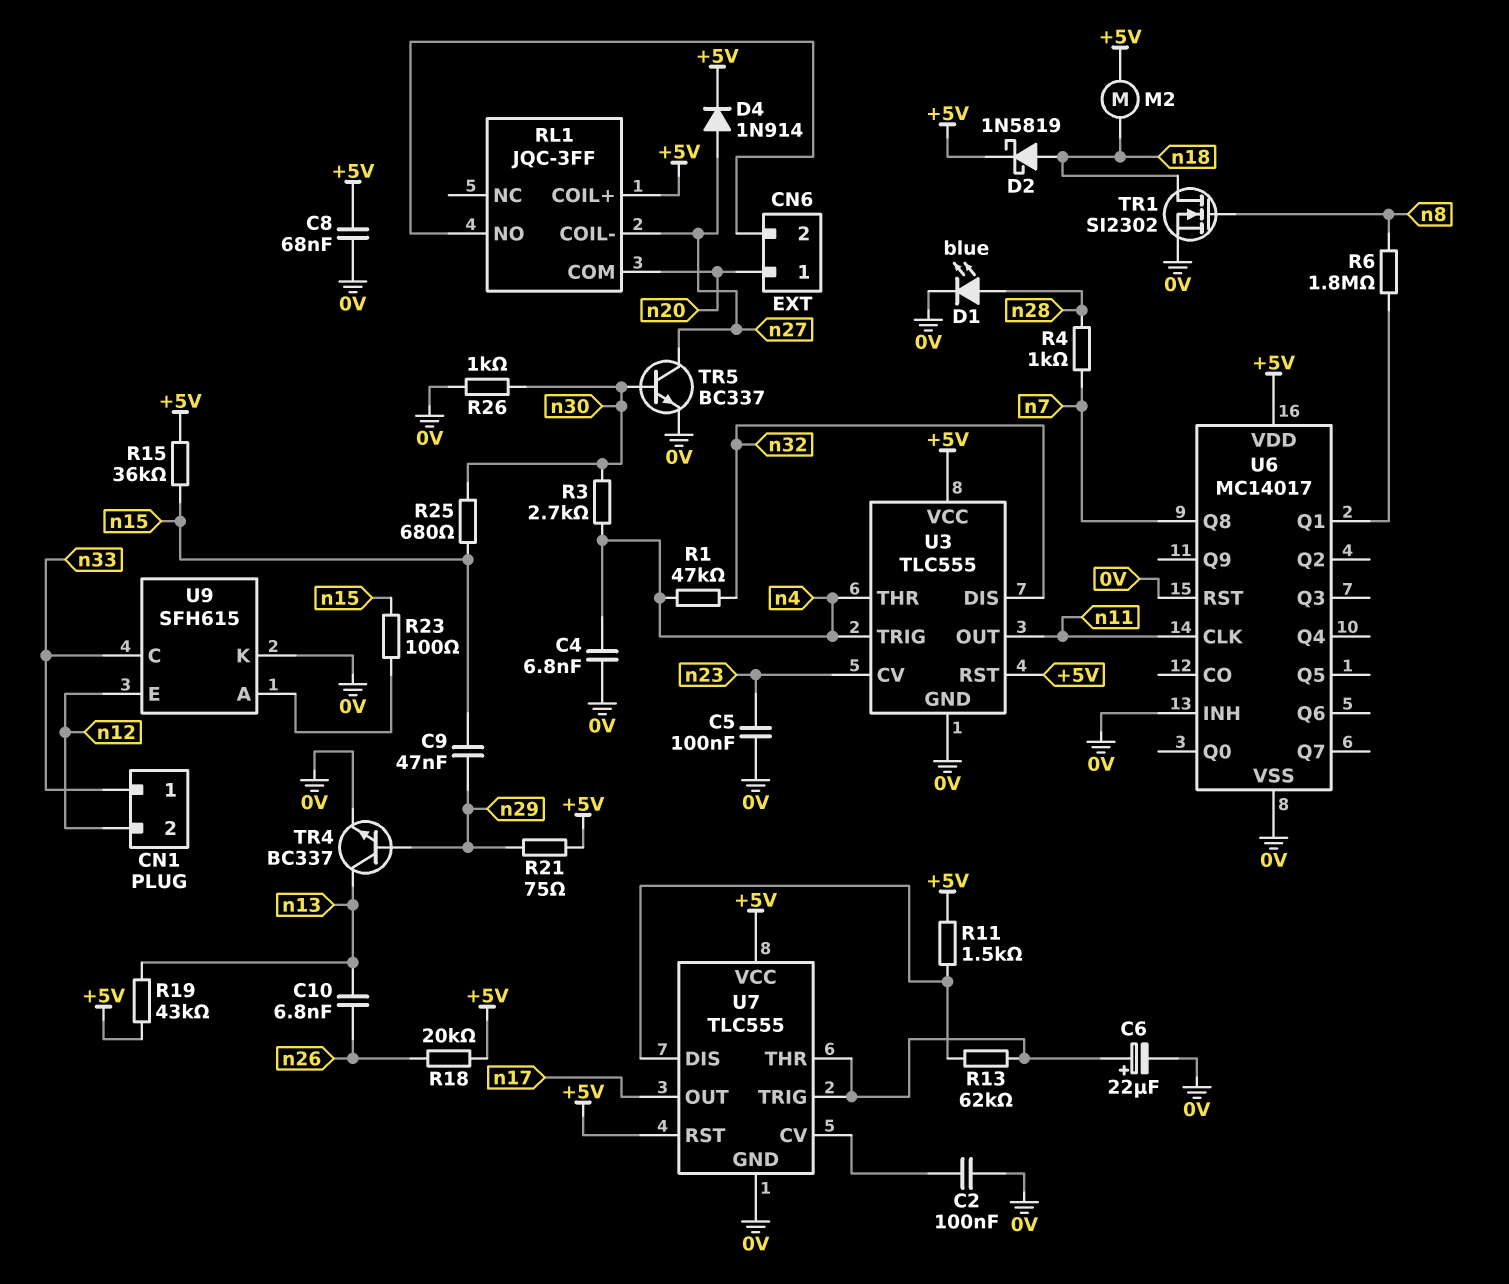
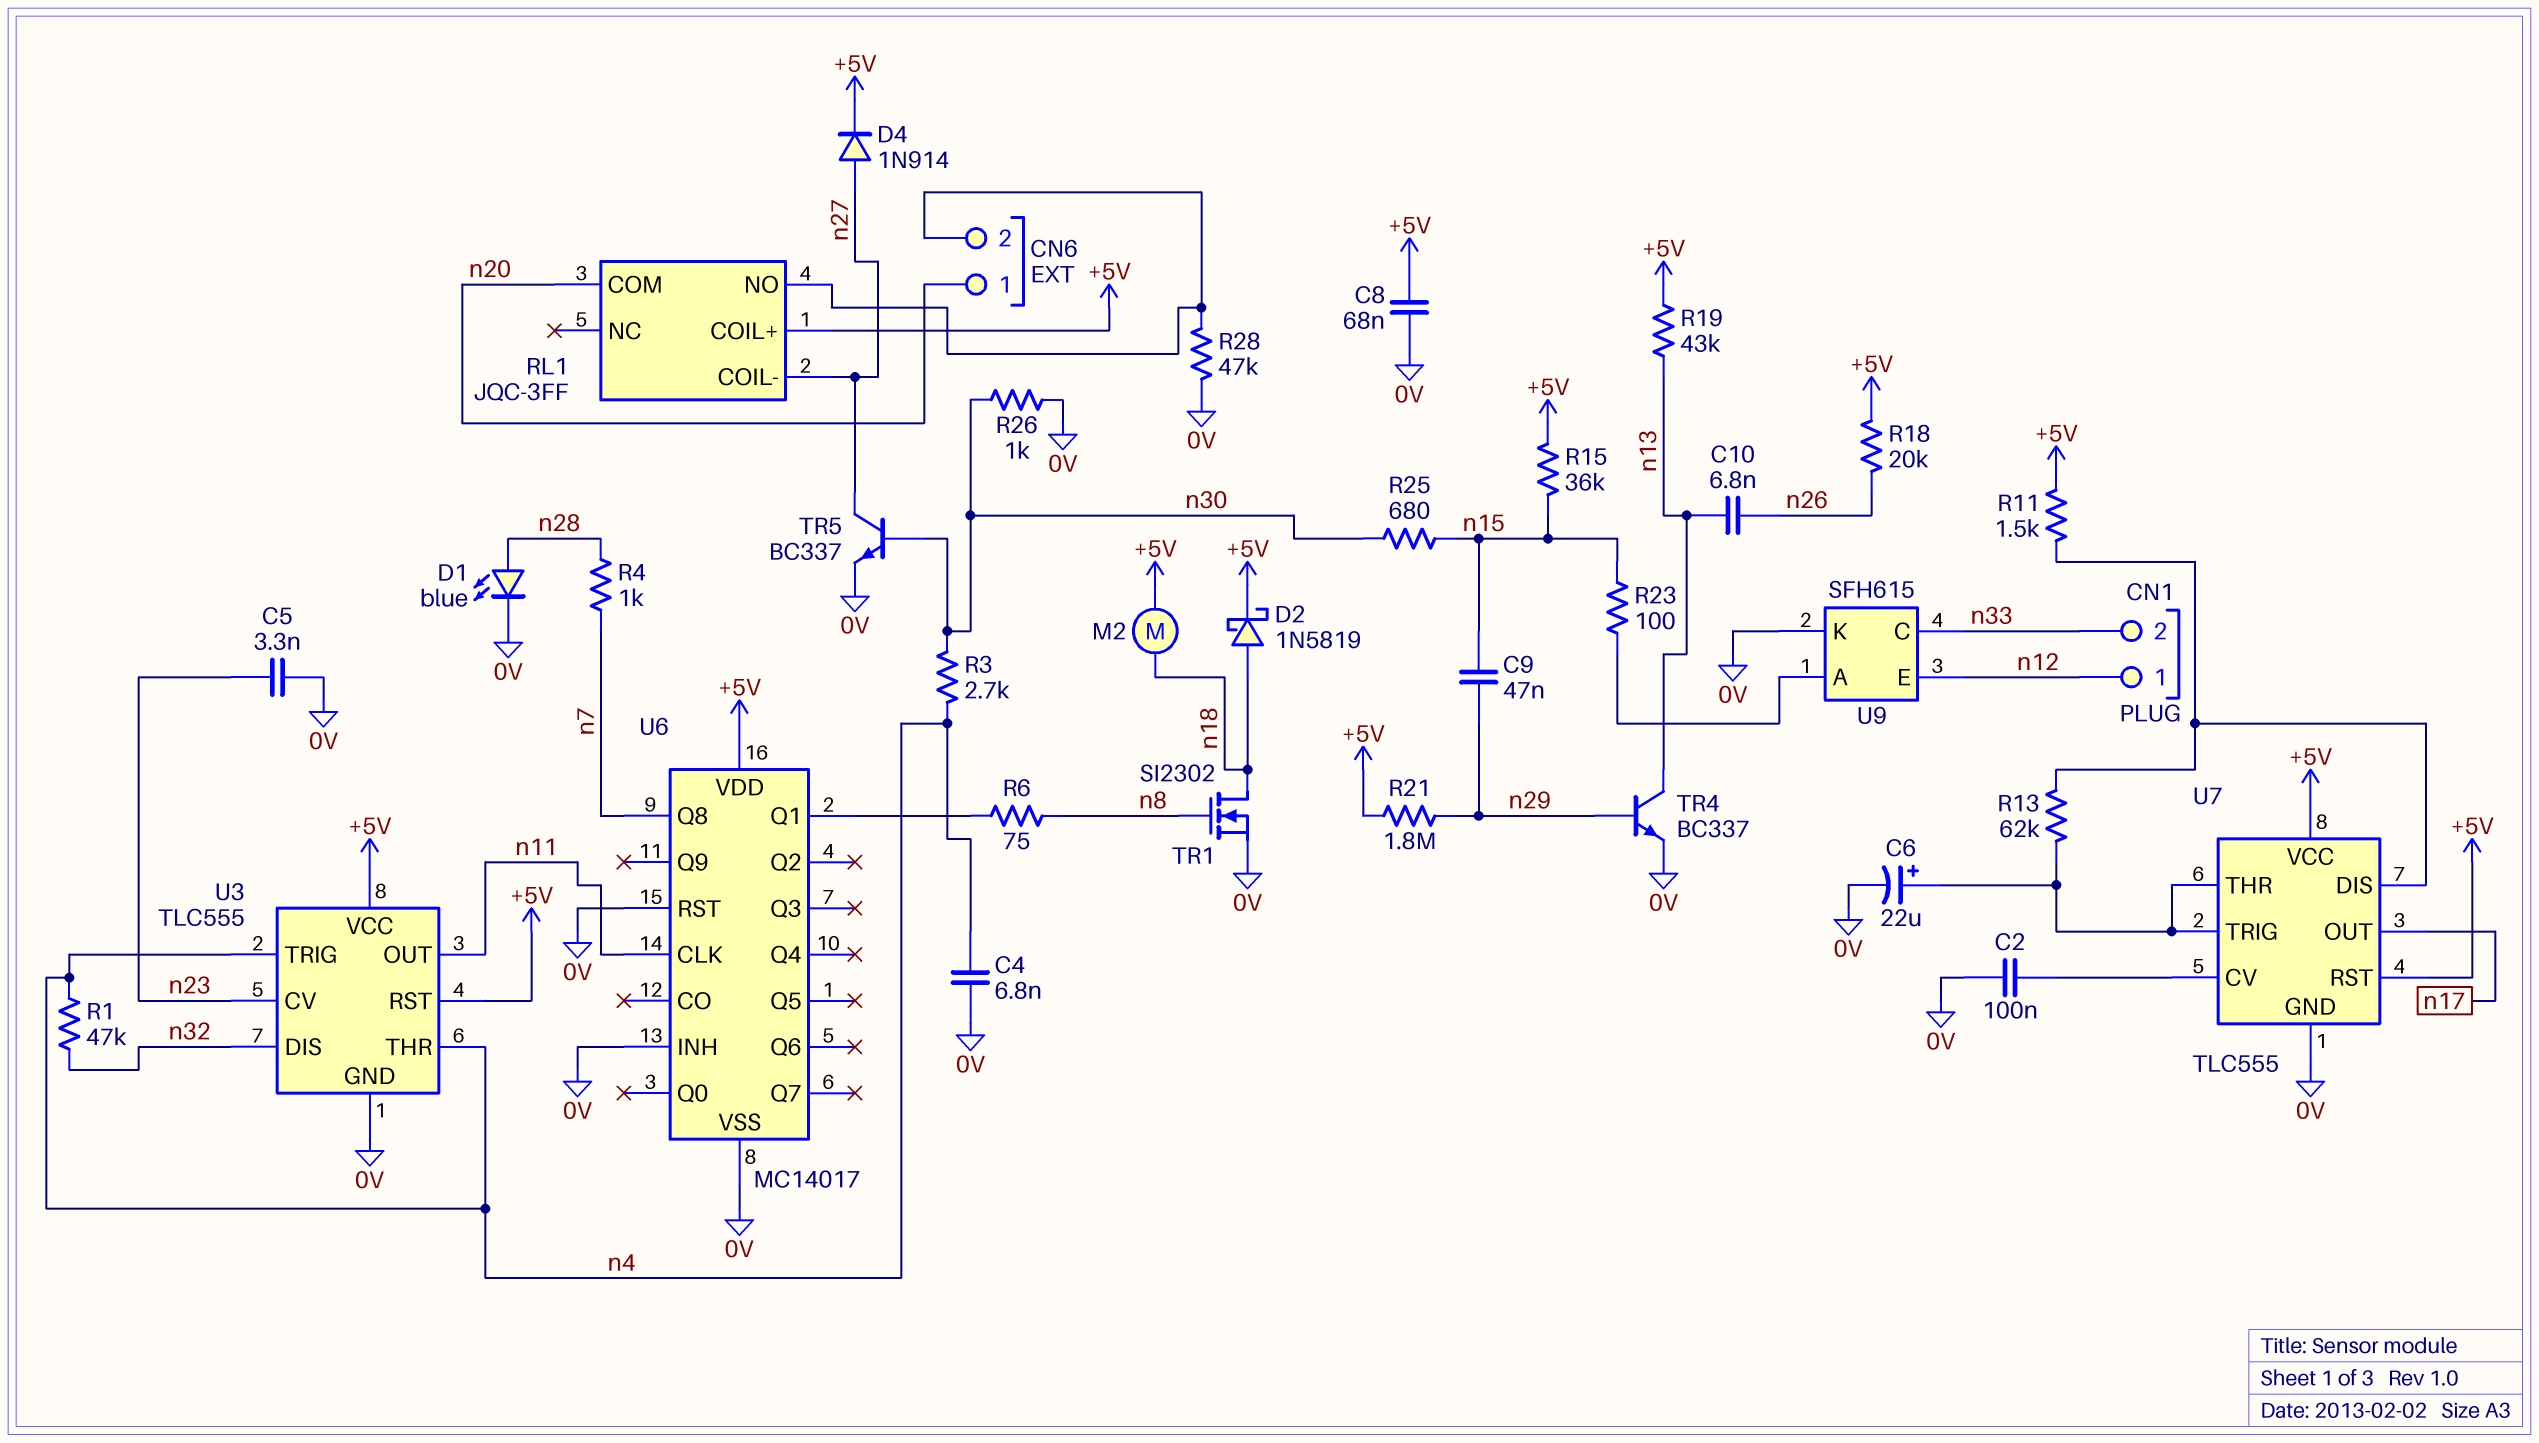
C5: 100nF (0V, n23) -> 3.3nF (0V, n23)
CN1 pin 1: n33 -> n12
CN1 pin 2: n12 -> n33
R6: 1.8M (U6/Q1, n8) -> 75 (U6/Q1, n8)
R21: 75 (+5V, n29) -> 1.8M (+5V, n29)
R28: none -> 47k (0V, CN6/2)

